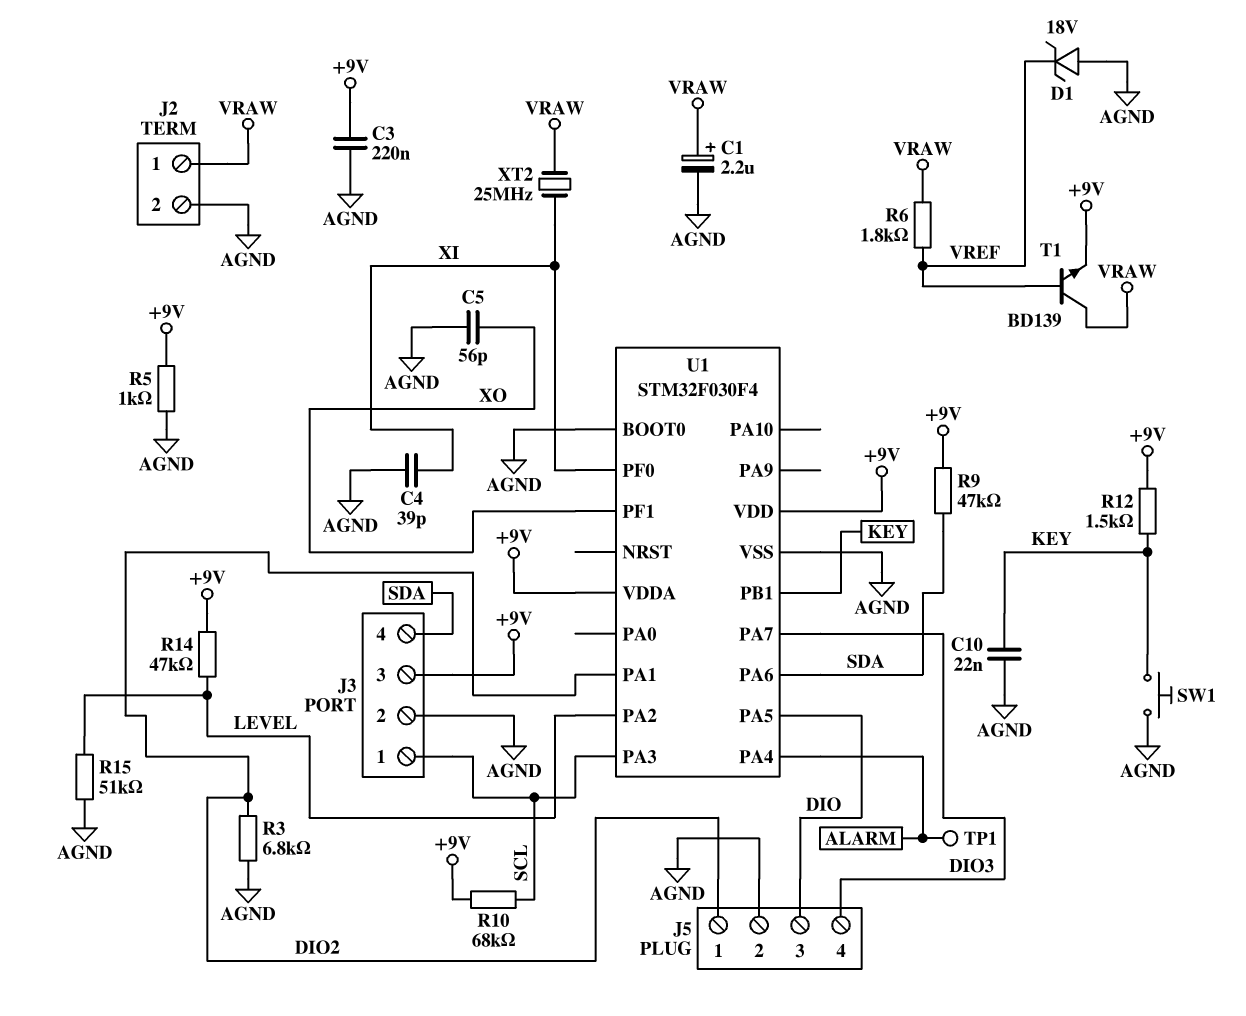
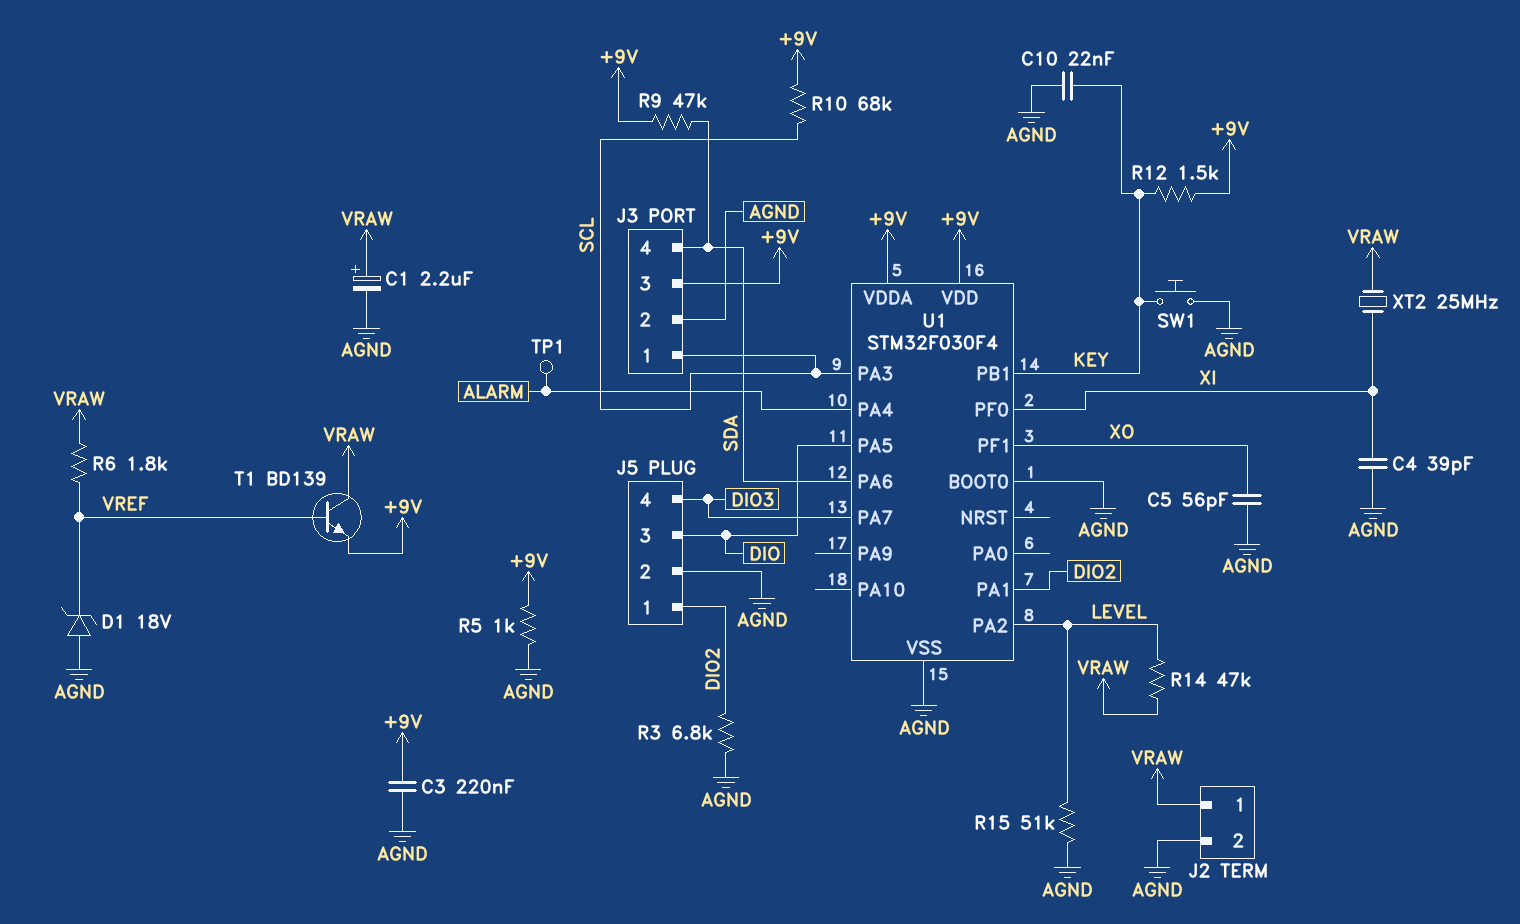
R14: 47k (+9V, LEVEL) -> 47k (LEVEL, VRAW)

